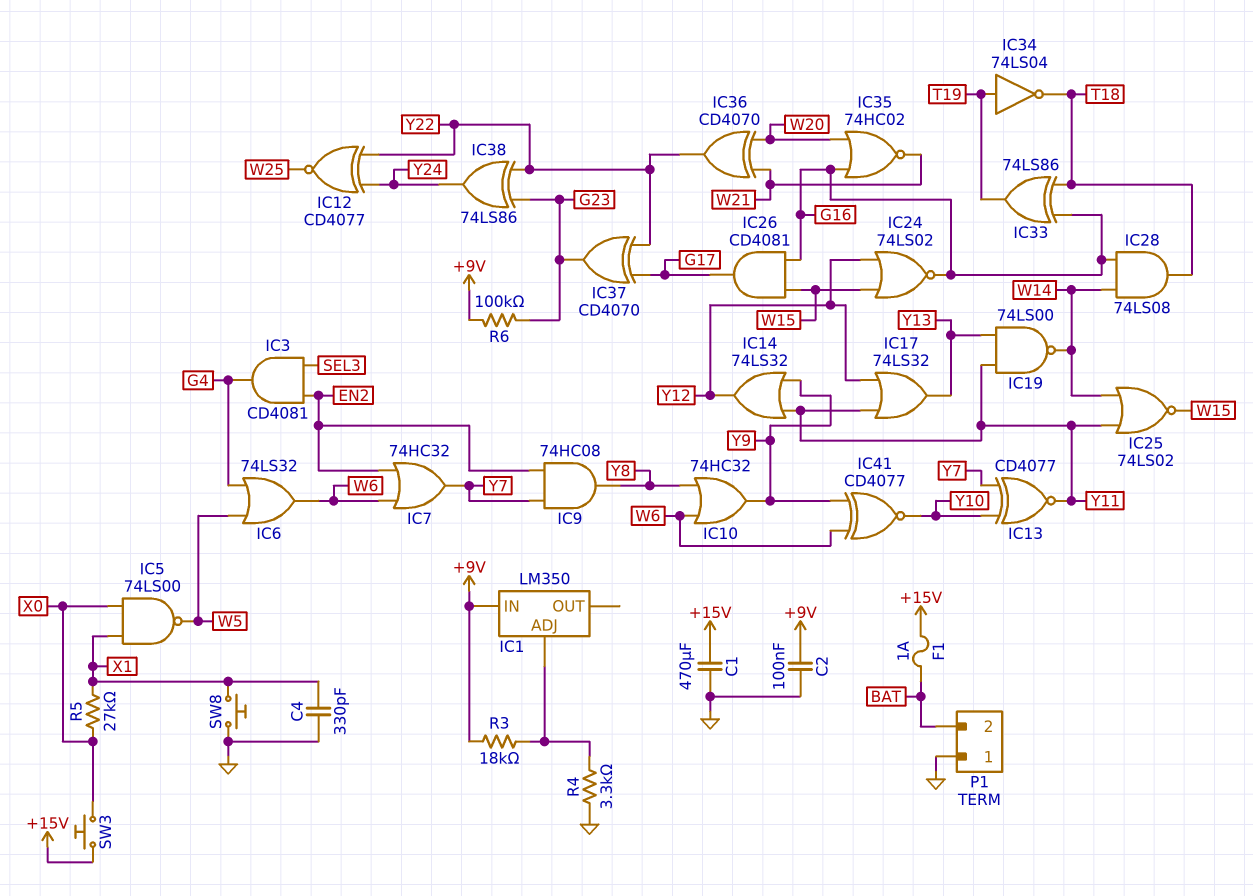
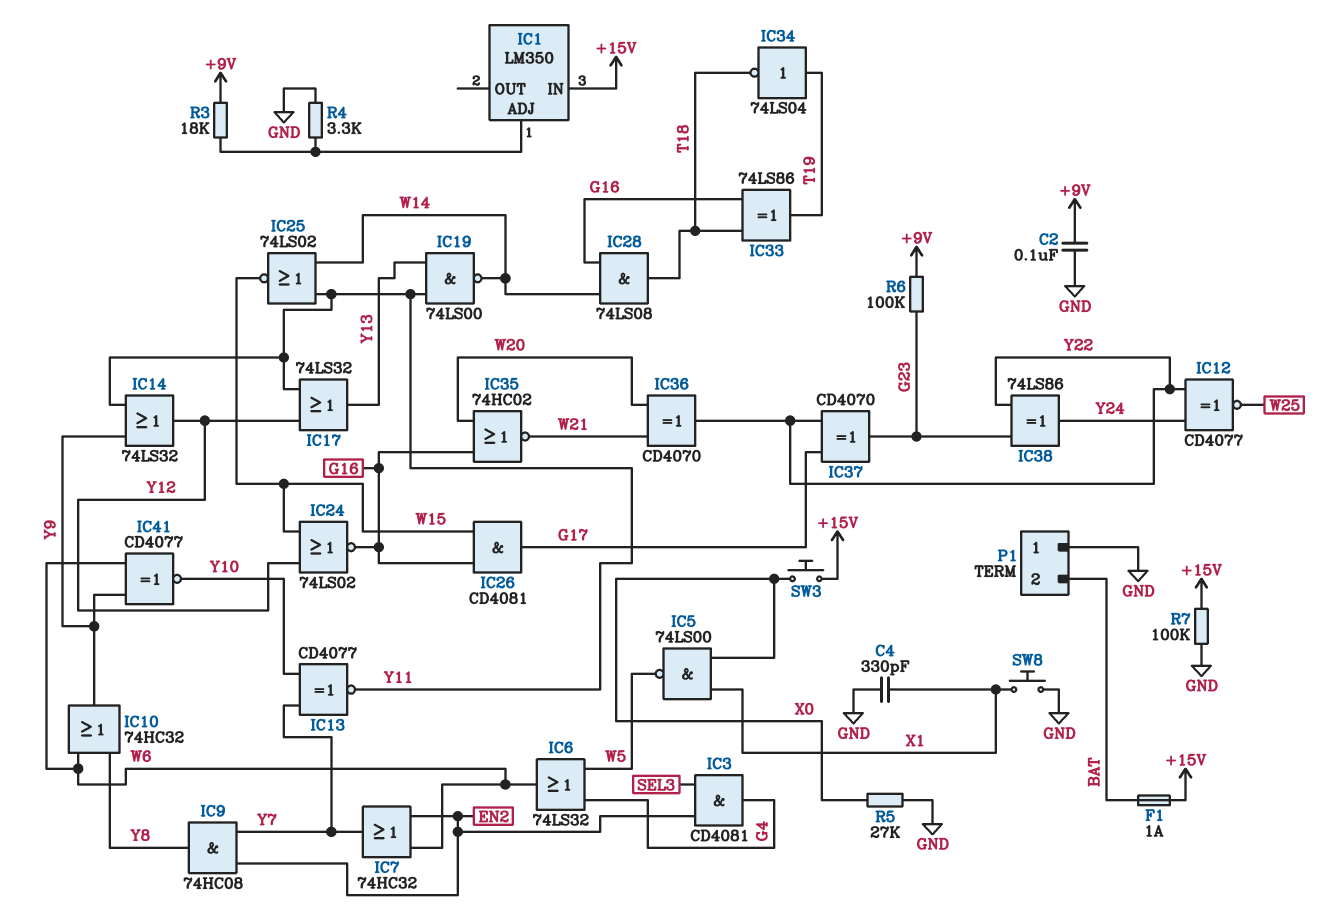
C1: 470uF (+15V, GND) -> none
IC1 pin IN: +9V -> +15V
R5: 27k (X0, X1) -> 27k (GND, X0)
R7: none -> 100k (+15V, GND)

